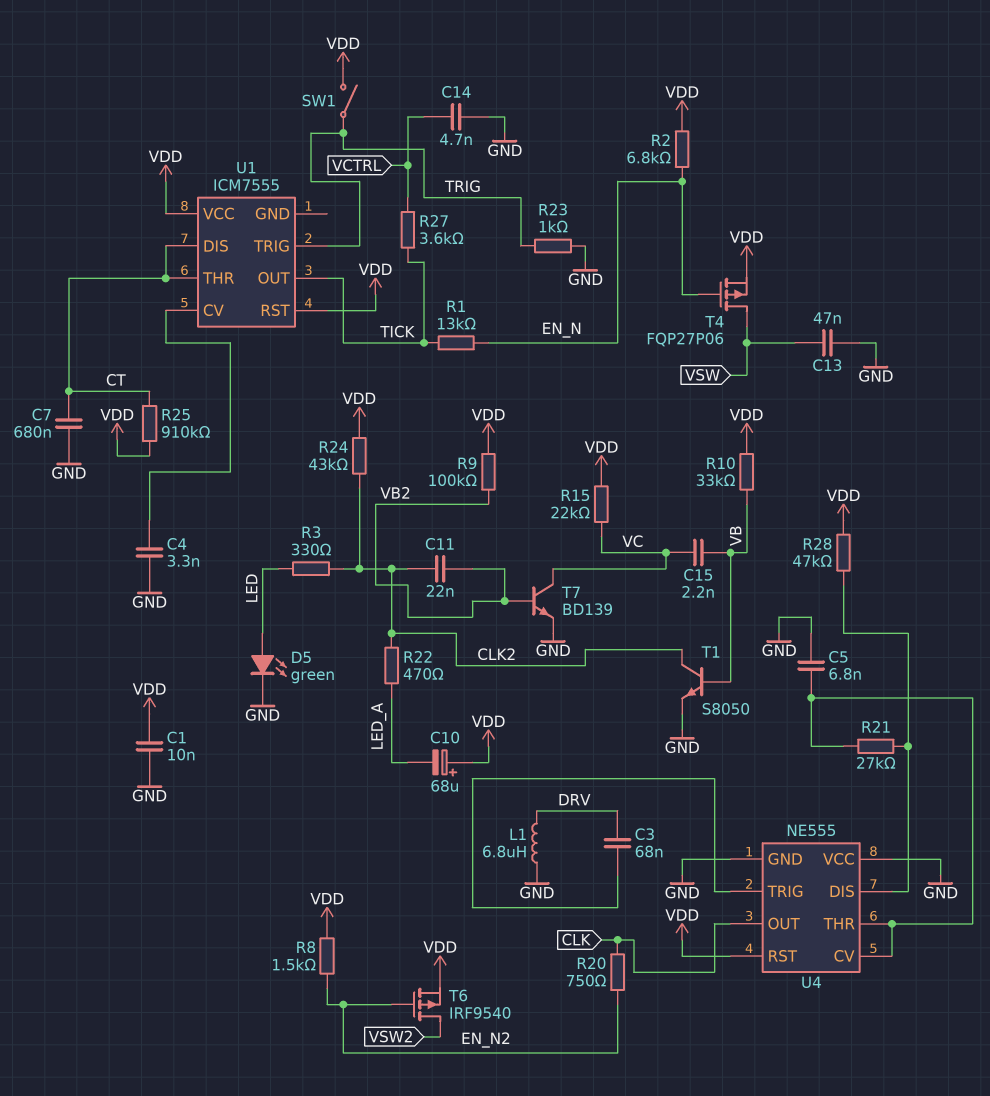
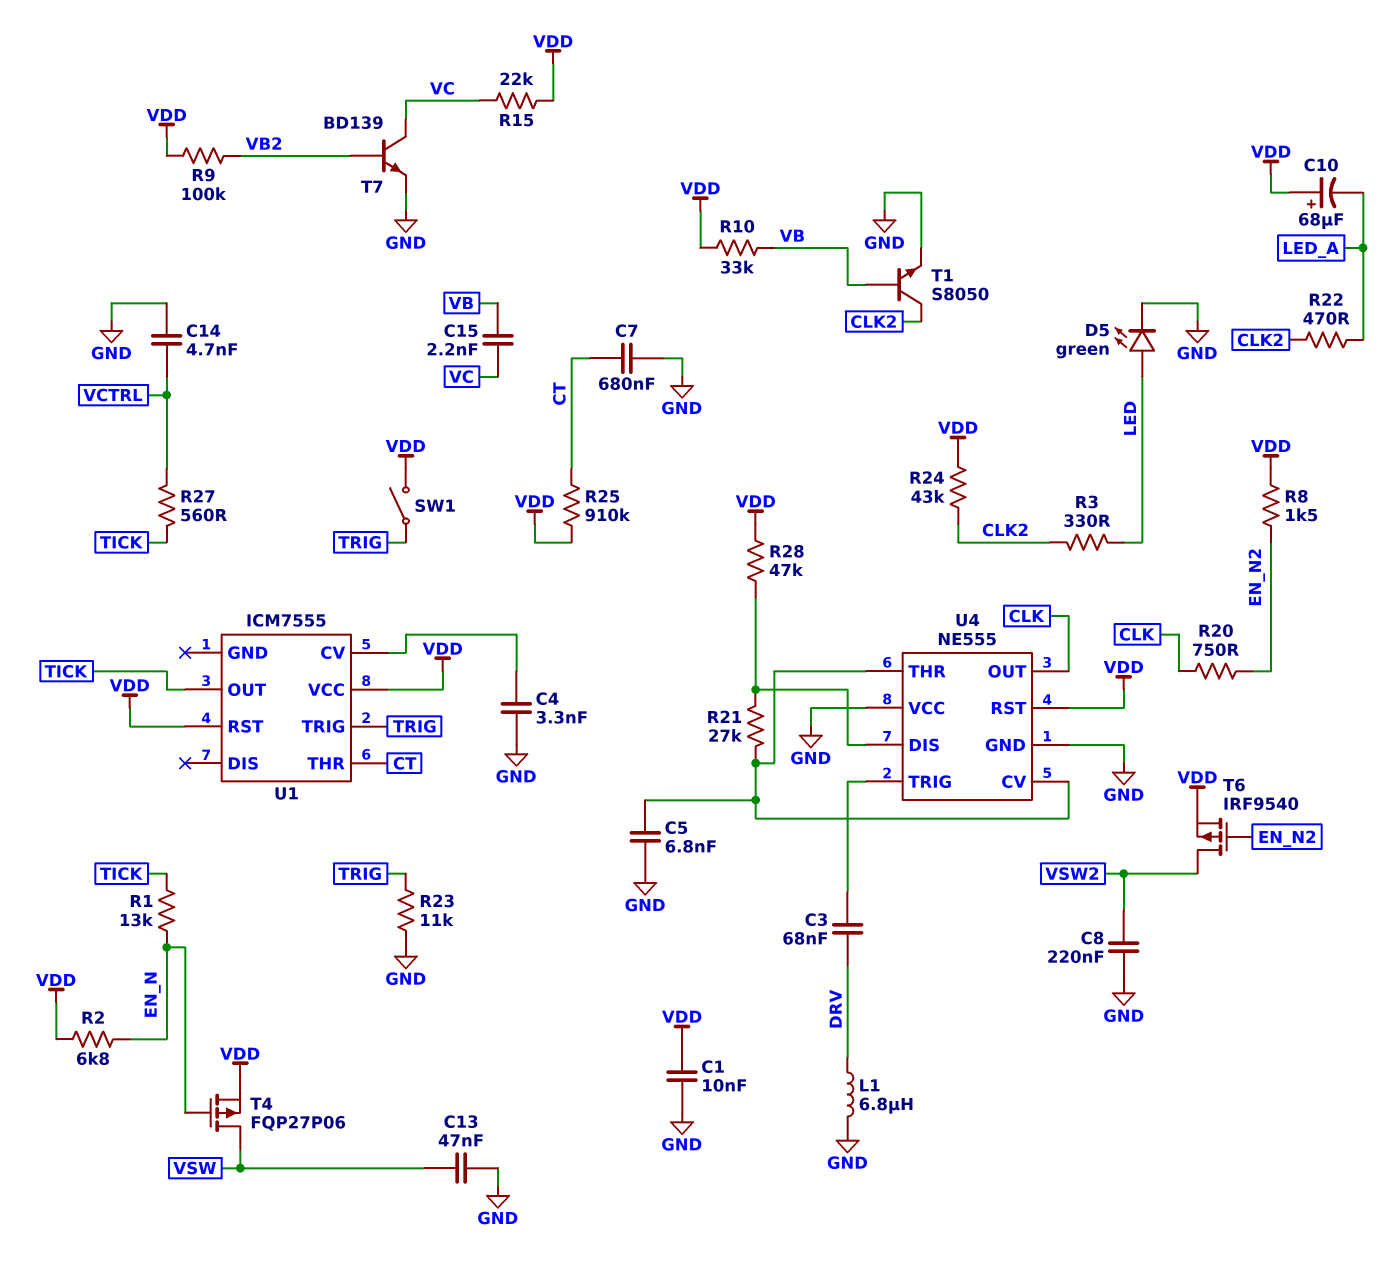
C8: none -> 220nF (GND, VSW2)
C11: 22nF (CLK2, VB2) -> none
R23: 1k (GND, TRIG) -> 11k (GND, TRIG)
R27: 3.6k (TICK, VCTRL) -> 560 (TICK, VCTRL)
U1 pin DIS: CT -> none

